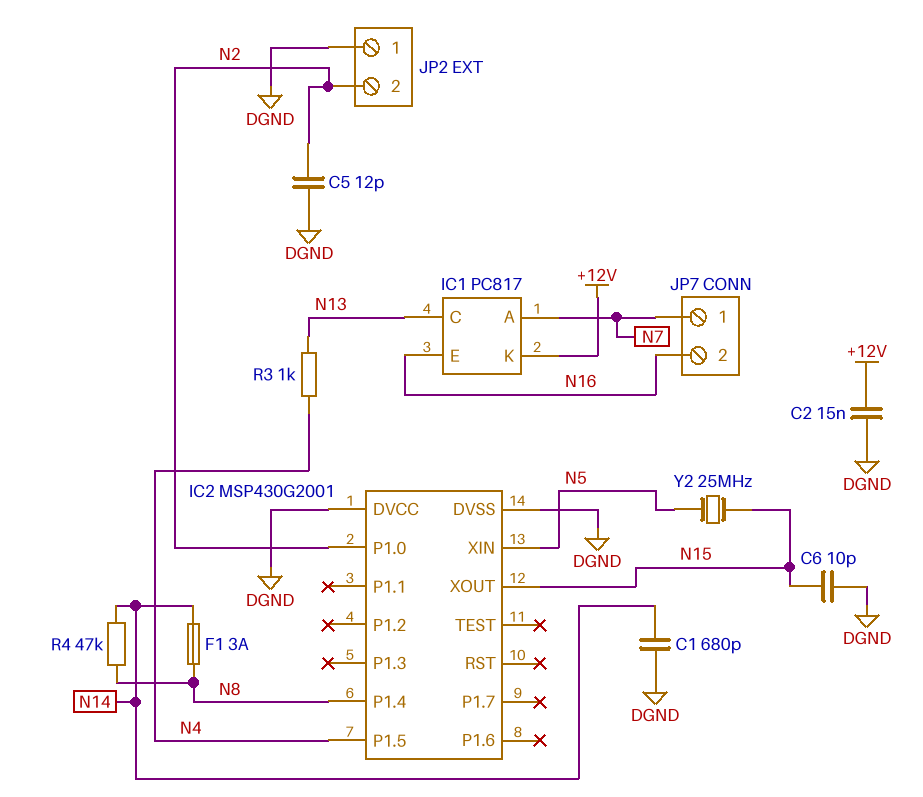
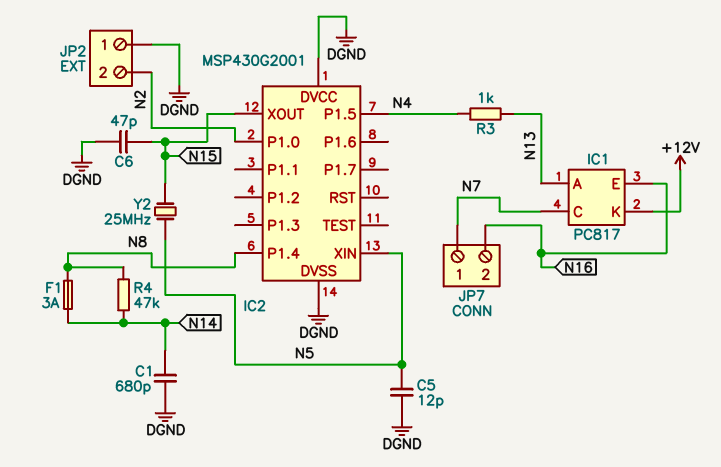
C2: 15nF (+12V, DGND) -> none
C5: 12pF (DGND, N2) -> 12pF (DGND, N5)
C6: 10pF (DGND, N15) -> 47pF (DGND, N15)
IC1 pin A: N7 -> N13
IC1 pin C: N13 -> N7

